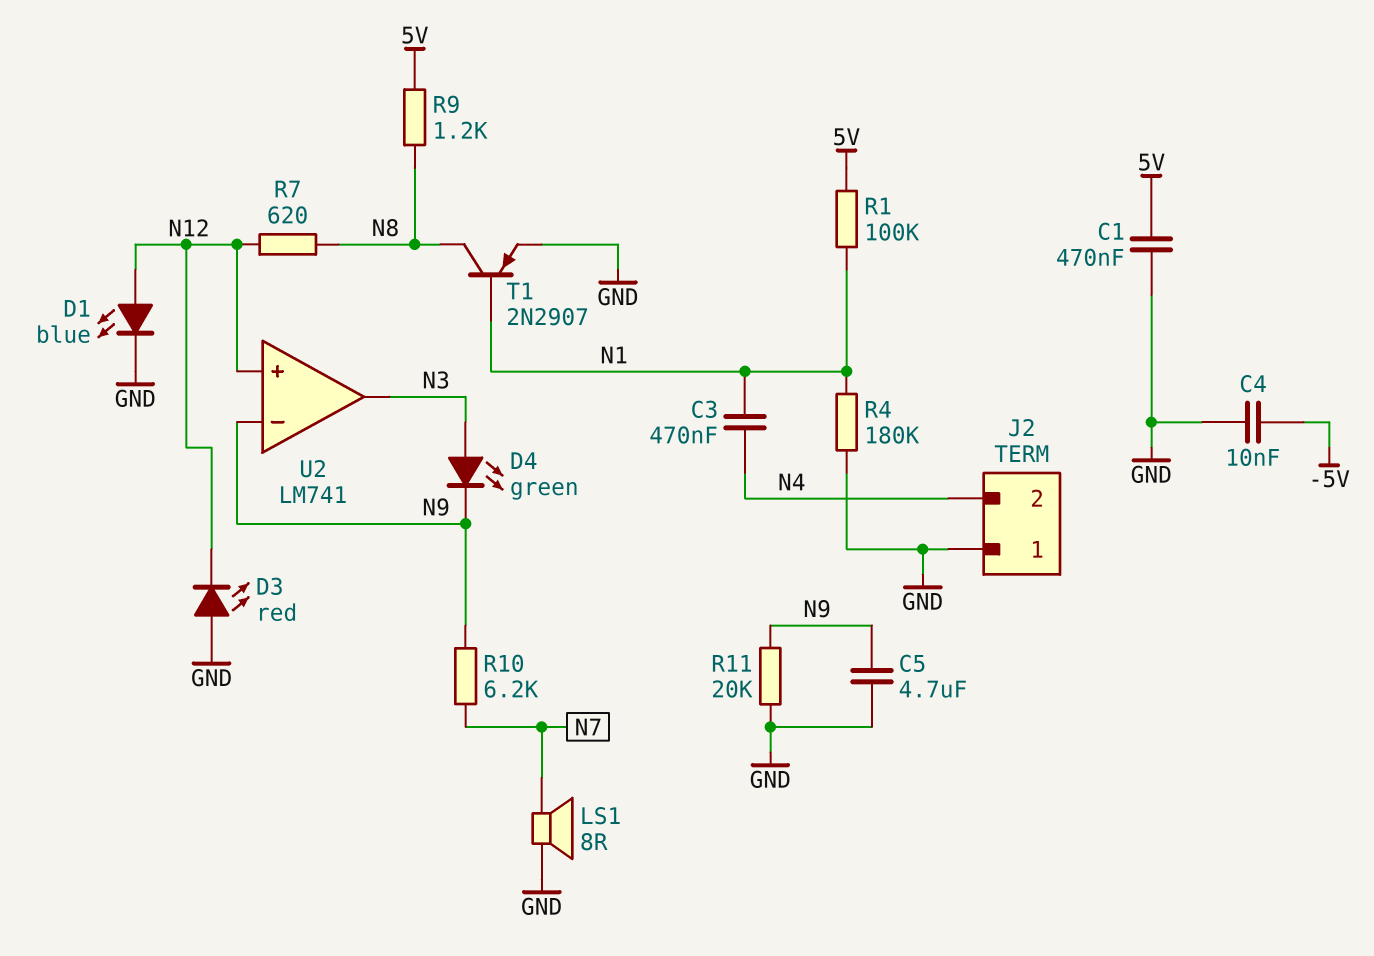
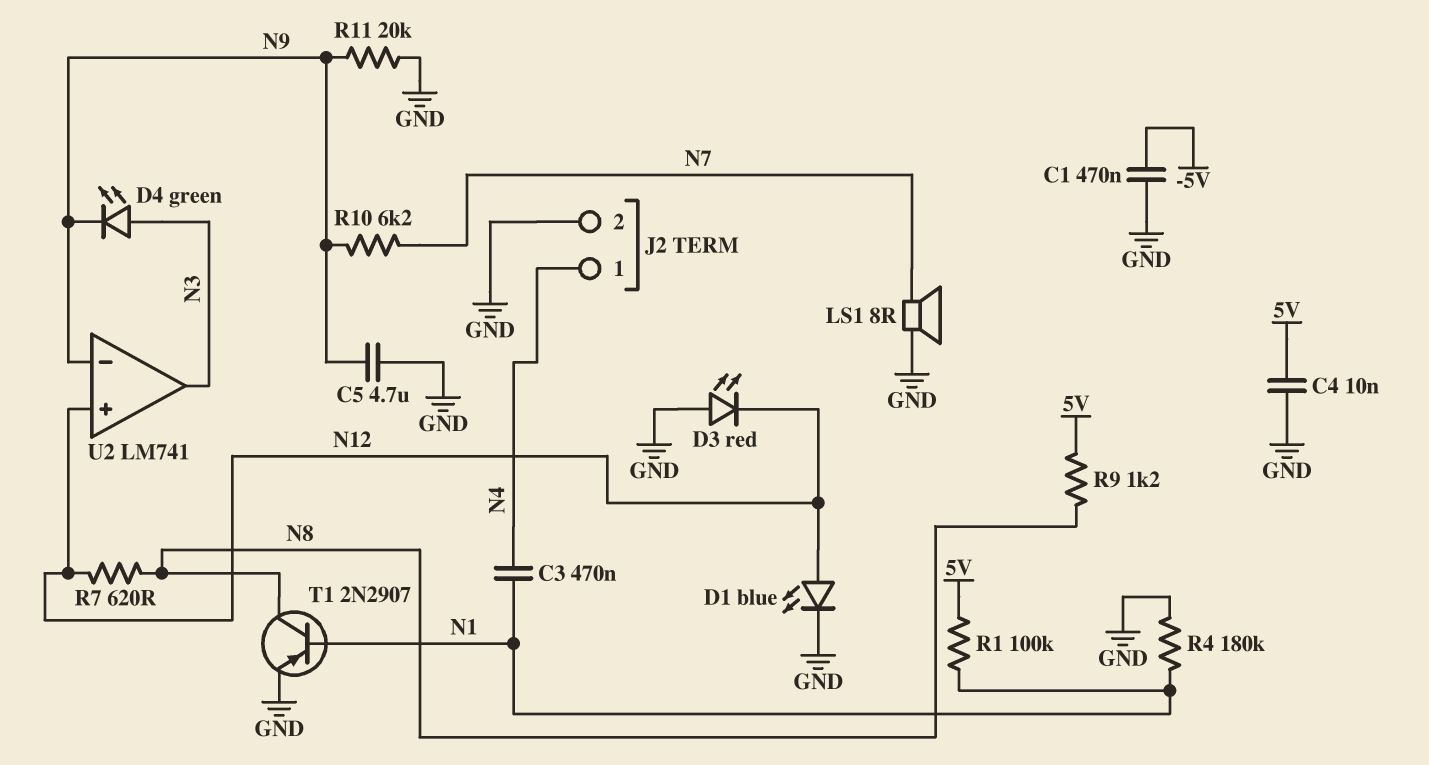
C1: 470nF (5V, GND) -> 470nF (-5V, GND)
C4: 10nF (-5V, GND) -> 10nF (5V, GND)
J2 pin 1: GND -> N4
J2 pin 2: N4 -> GND

